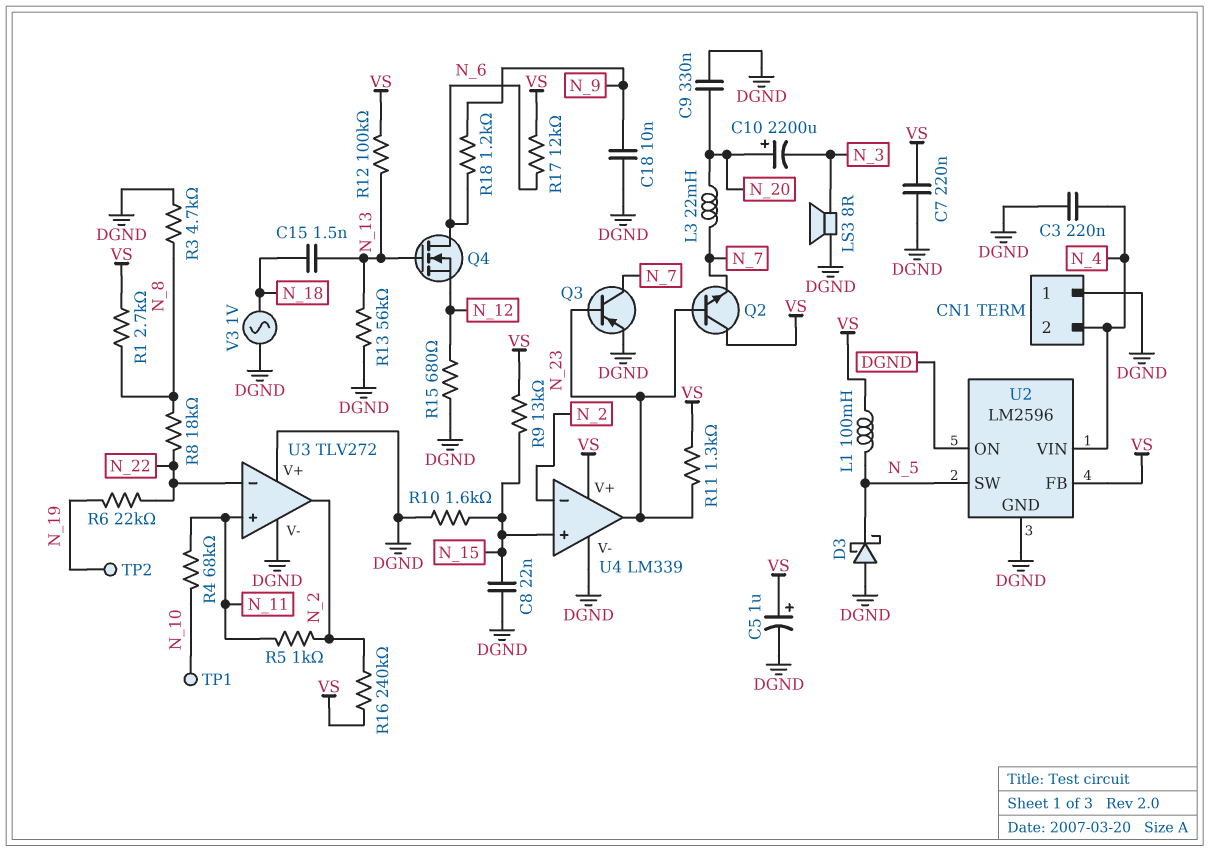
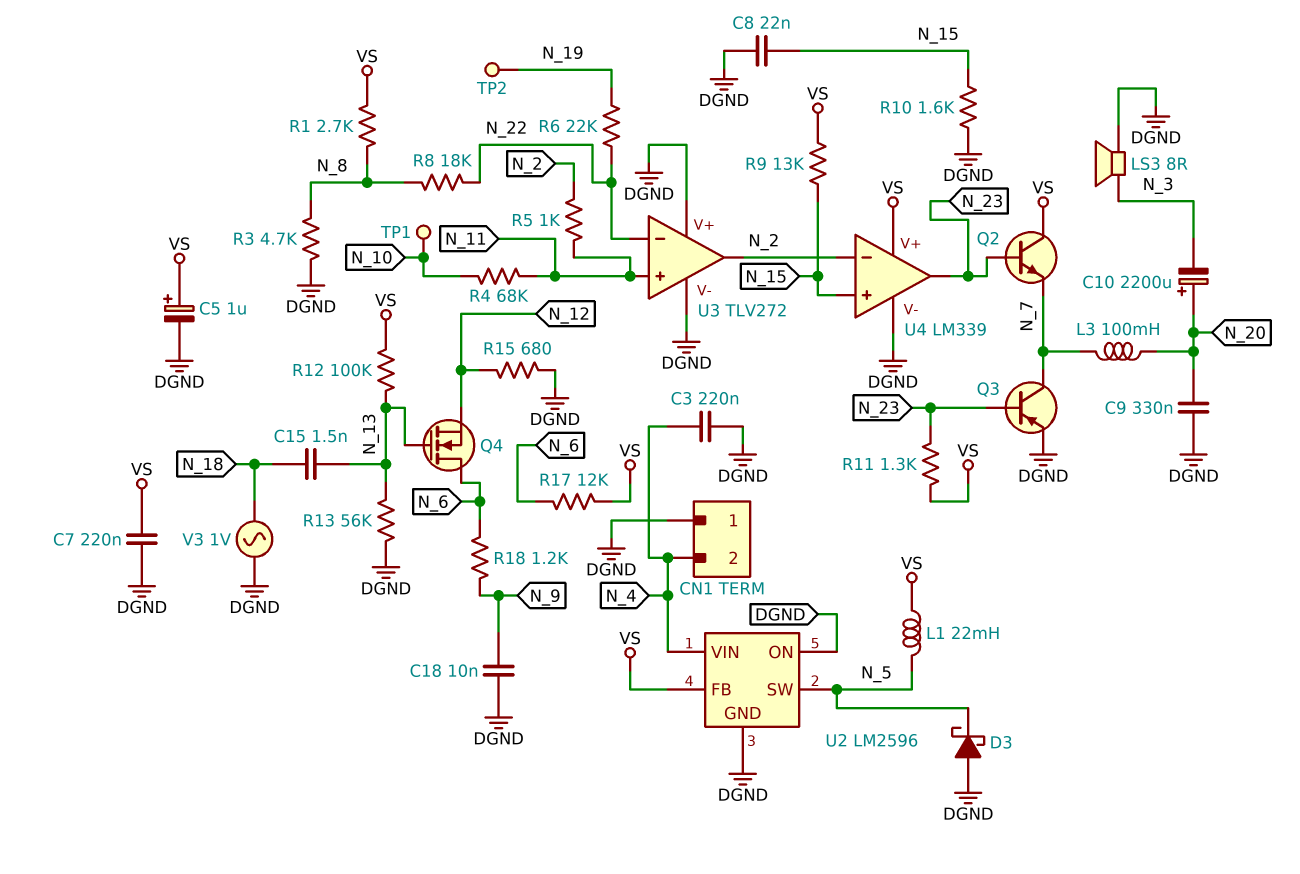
L1: 100mH (N_5, VS) -> 22mH (N_5, VS)
L3: 22mH (N_7, N_20) -> 100mH (N_7, N_20)
R16: 240k (N_2, VS) -> none

